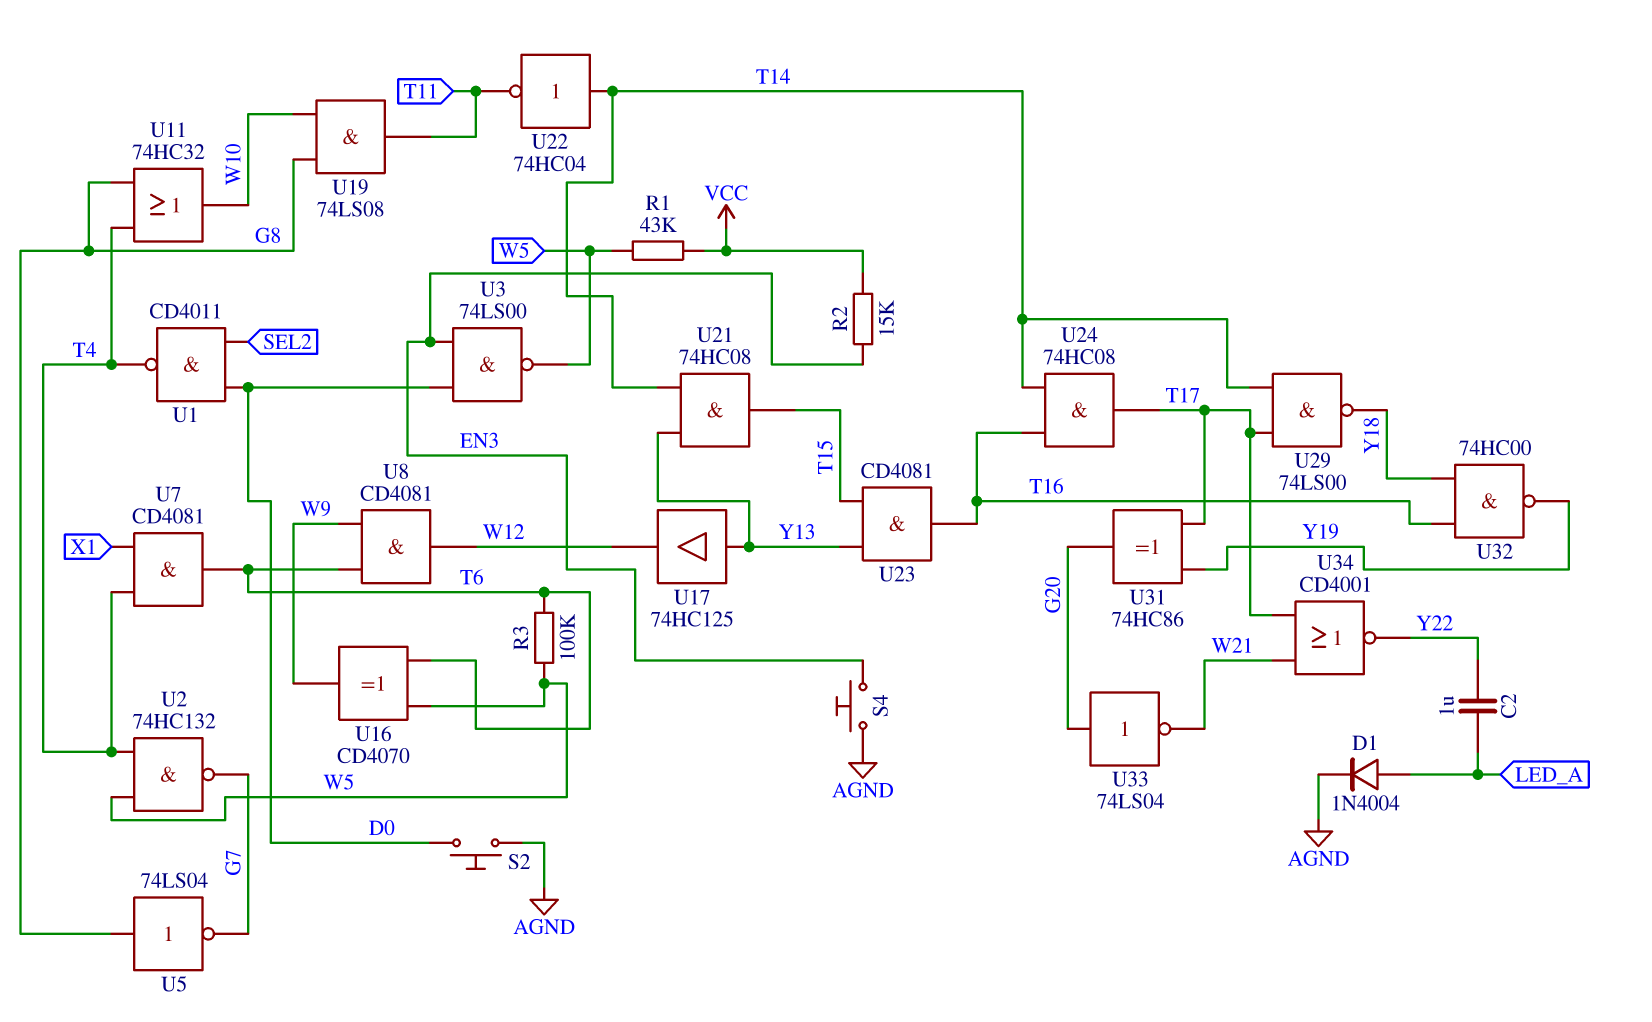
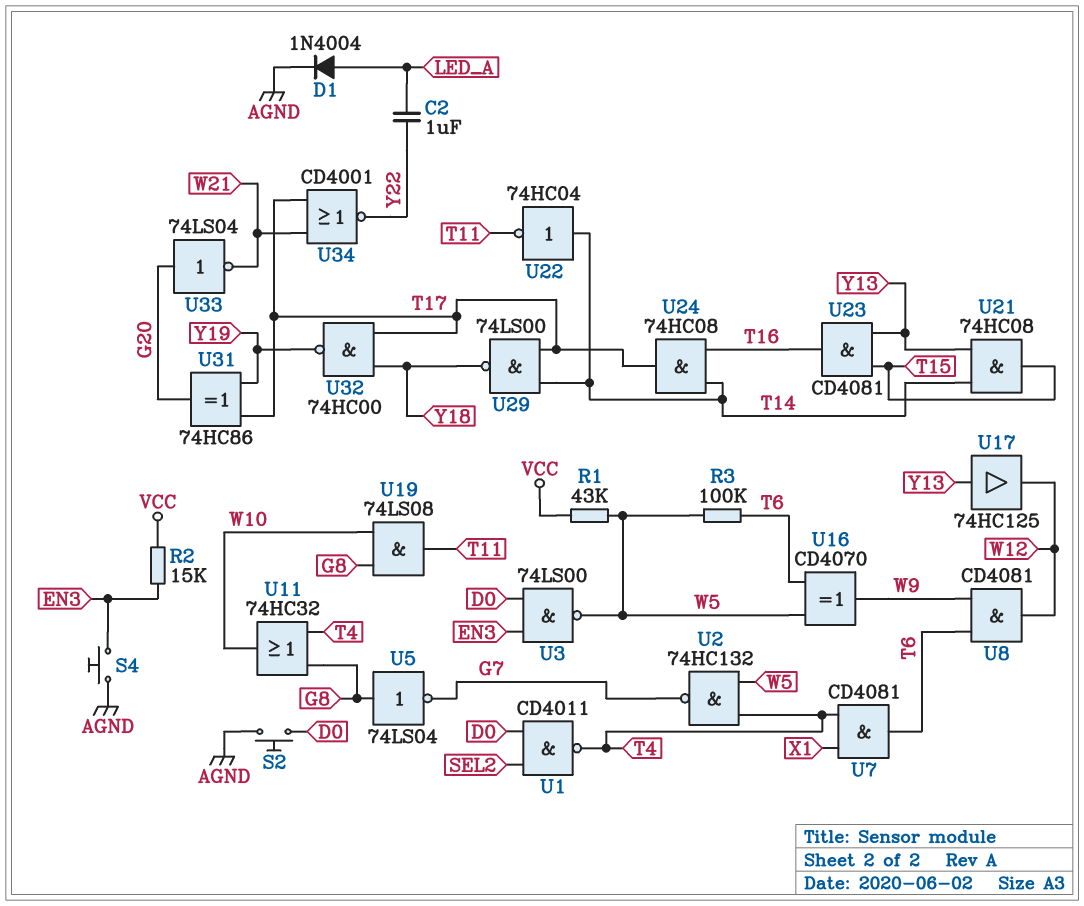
U32: NAND 74HC00 (in T16, in Y18, out Y19) -> NAND 74HC00 (in T17, in Y18, out Y19)

